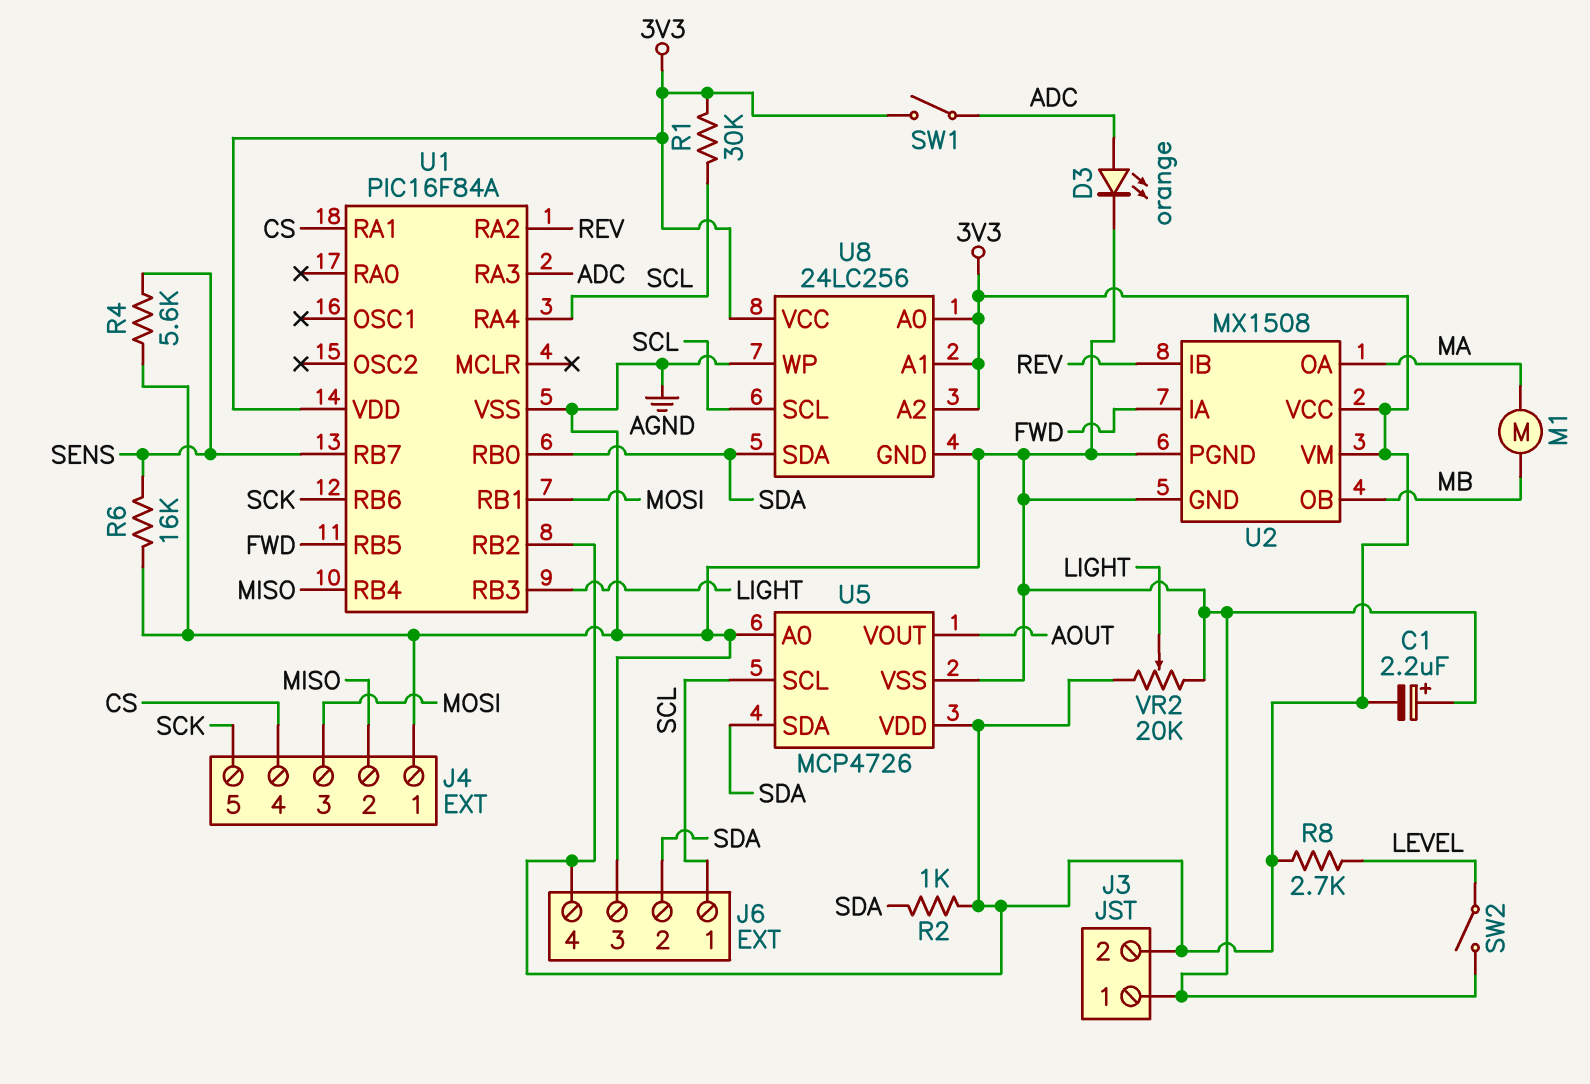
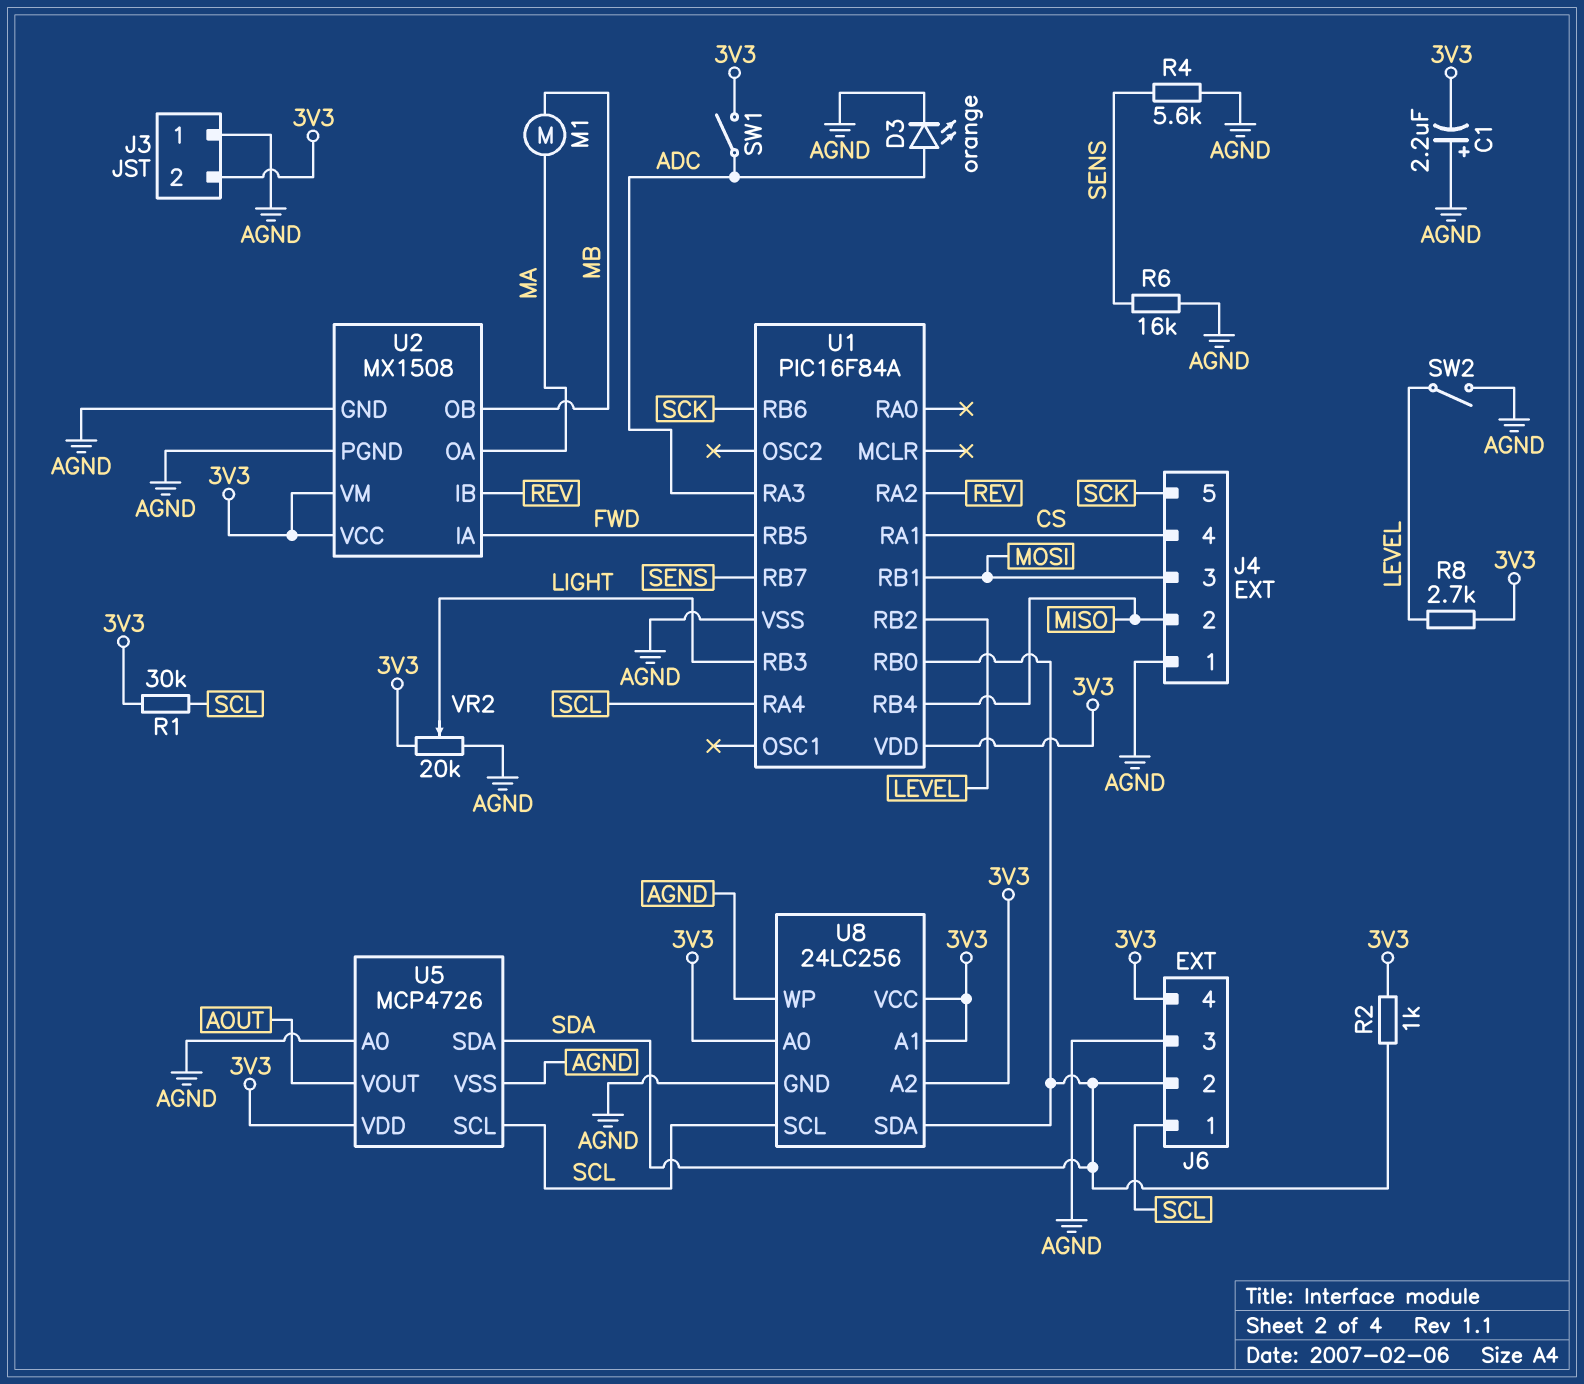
U1 pin RB2: 3V3 -> LEVEL

